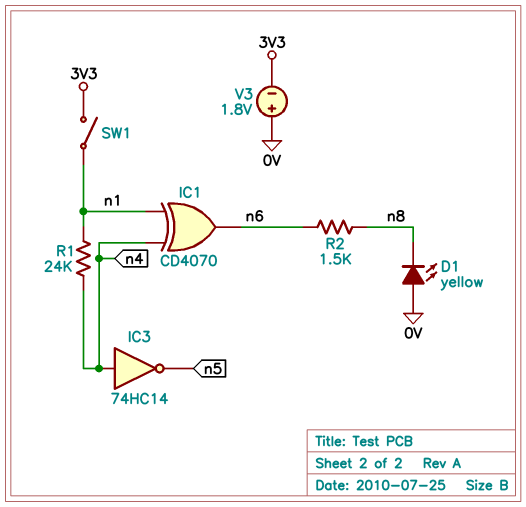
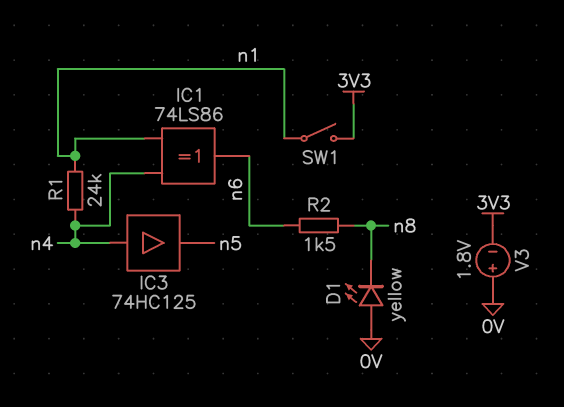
IC1: XOR CD4070 (in n1, in n4, out n6) -> XOR 74LS86 (in n1, in n4, out n6)
IC3: NOT 74HC14 (in n4, out n5) -> buffer 74HC125 (in n4, out n5)

